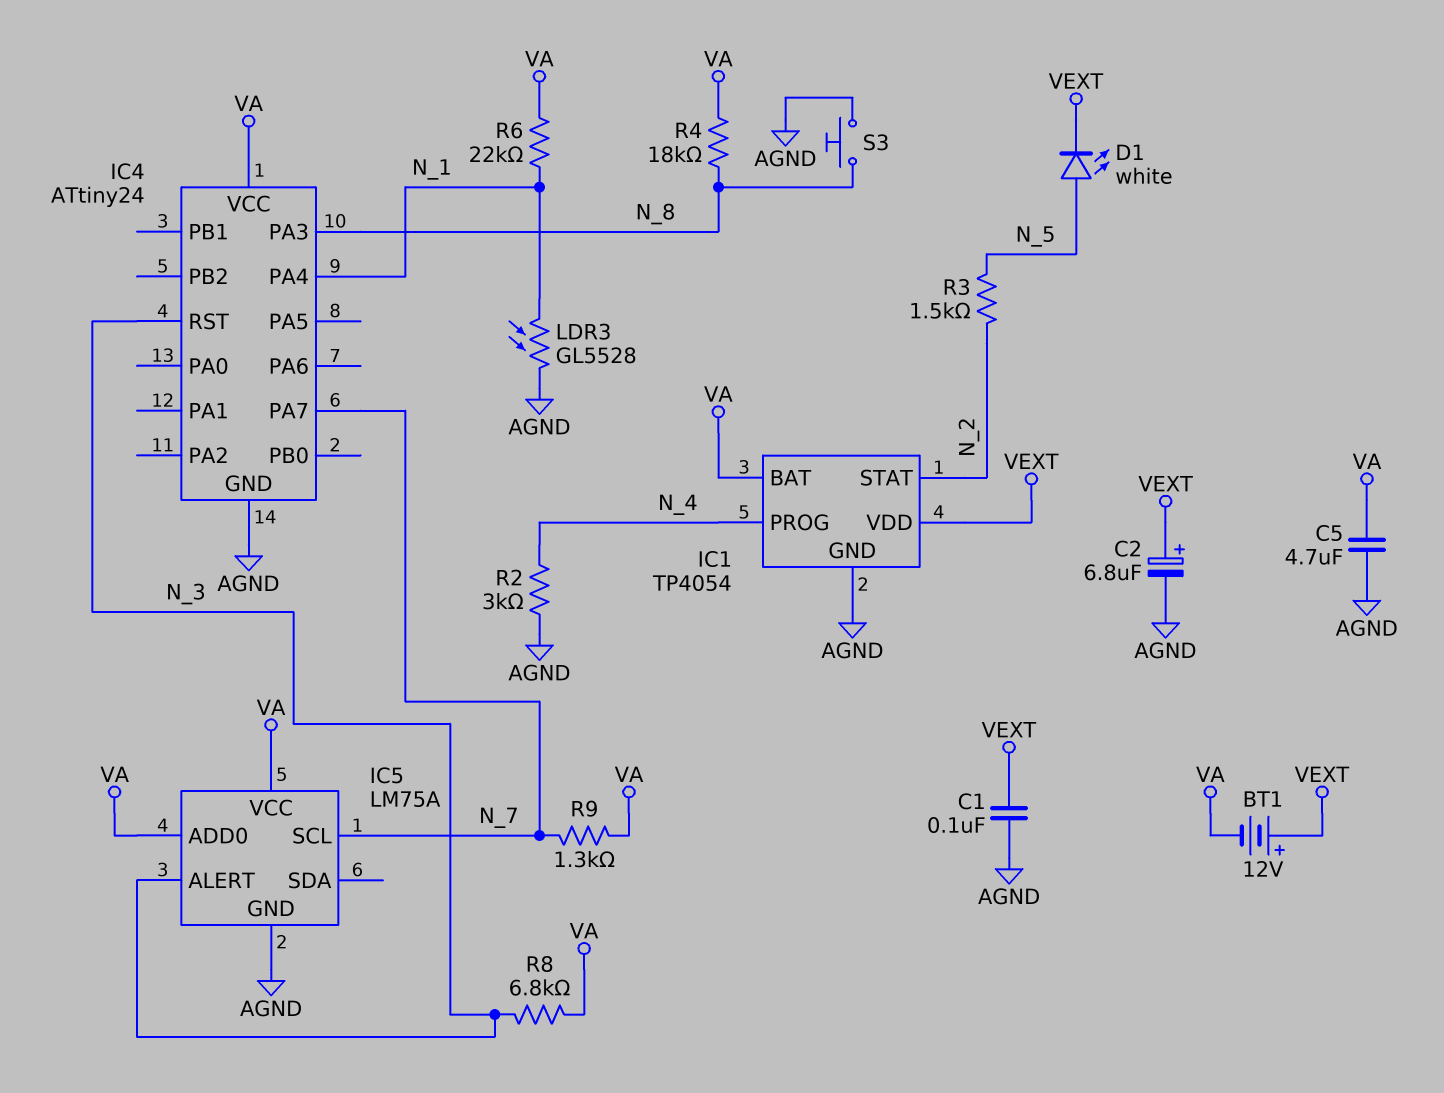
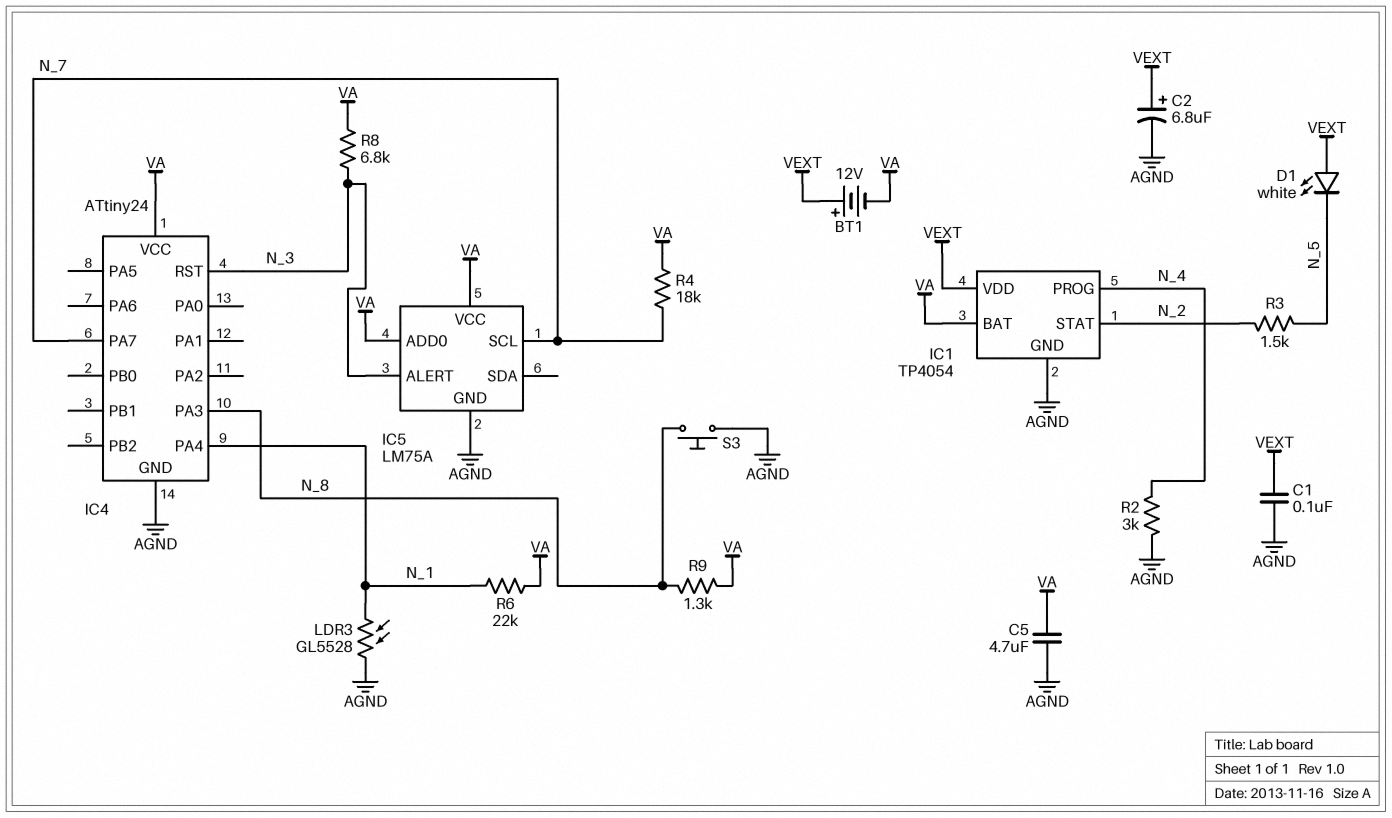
D1: LED white (A N_5, K VEXT) -> LED white (A VEXT, K N_5)
R4: 18k (N_8, VA) -> 18k (N_7, VA)
R9: 1.3k (N_7, VA) -> 1.3k (N_8, VA)

